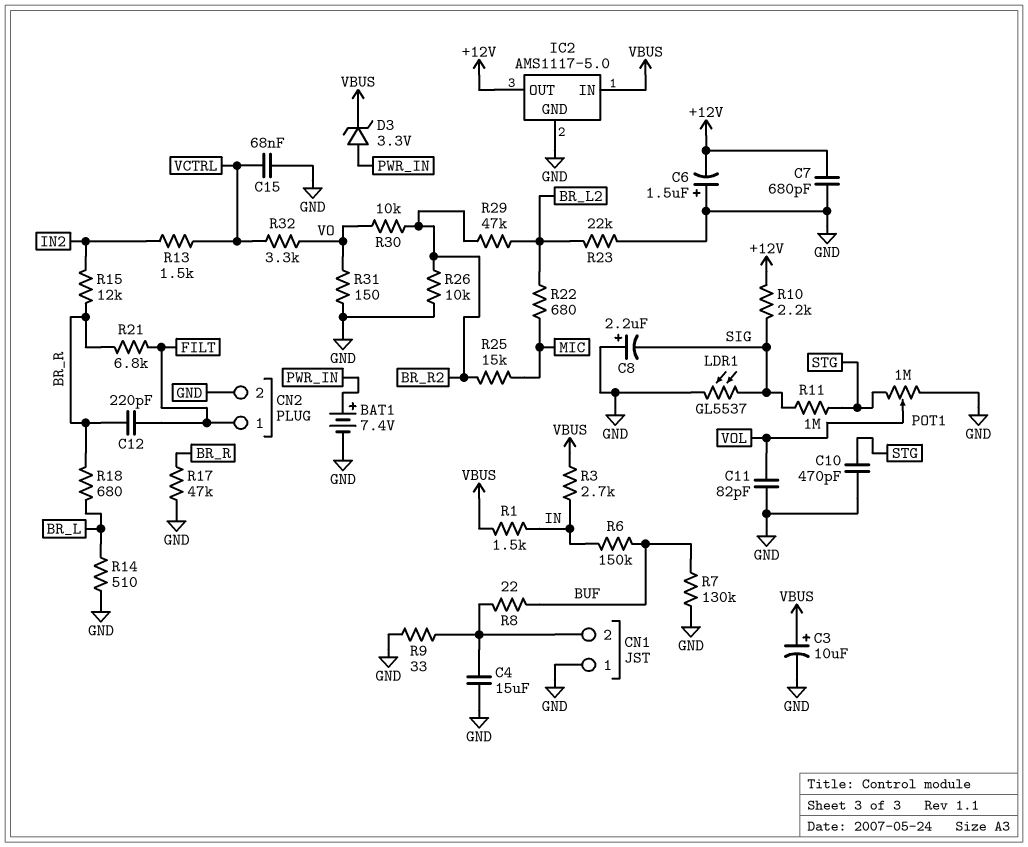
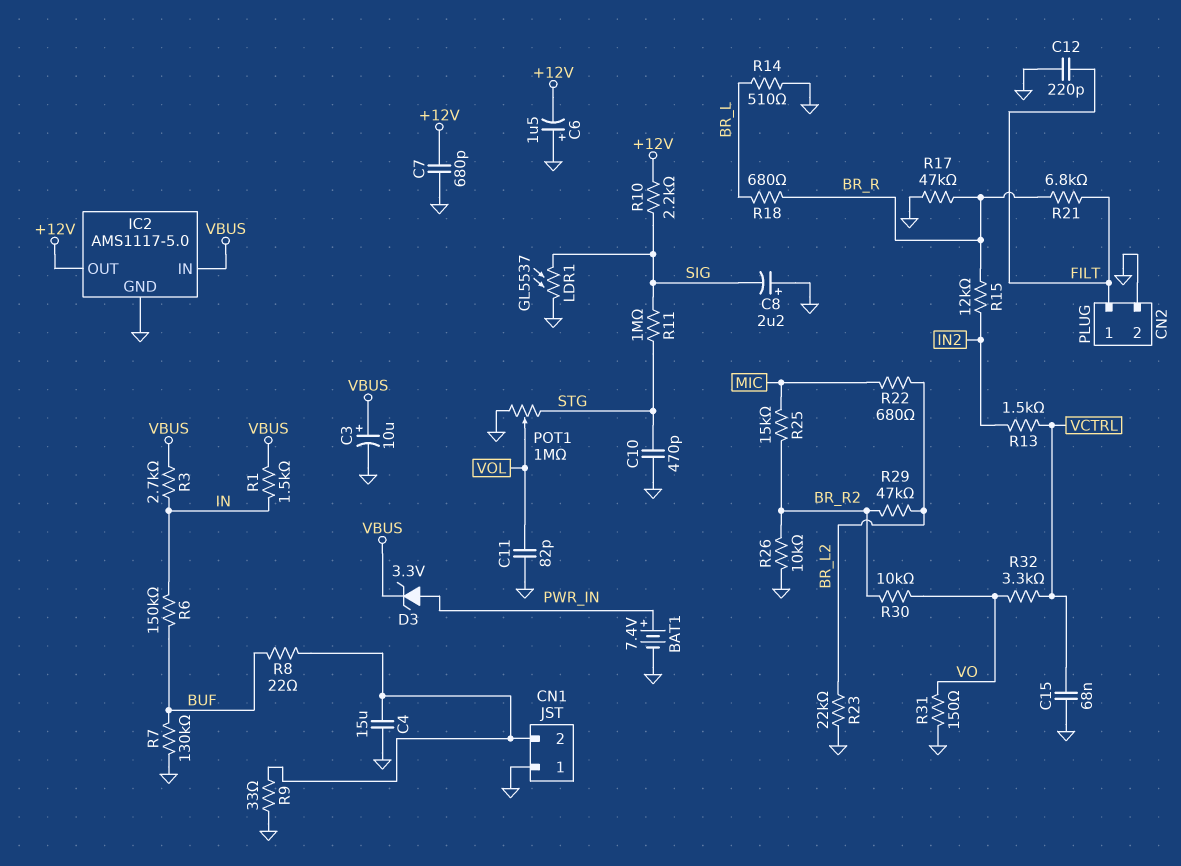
C12: 220pF (BR_R, FILT) -> 220pF (FILT, GND)

